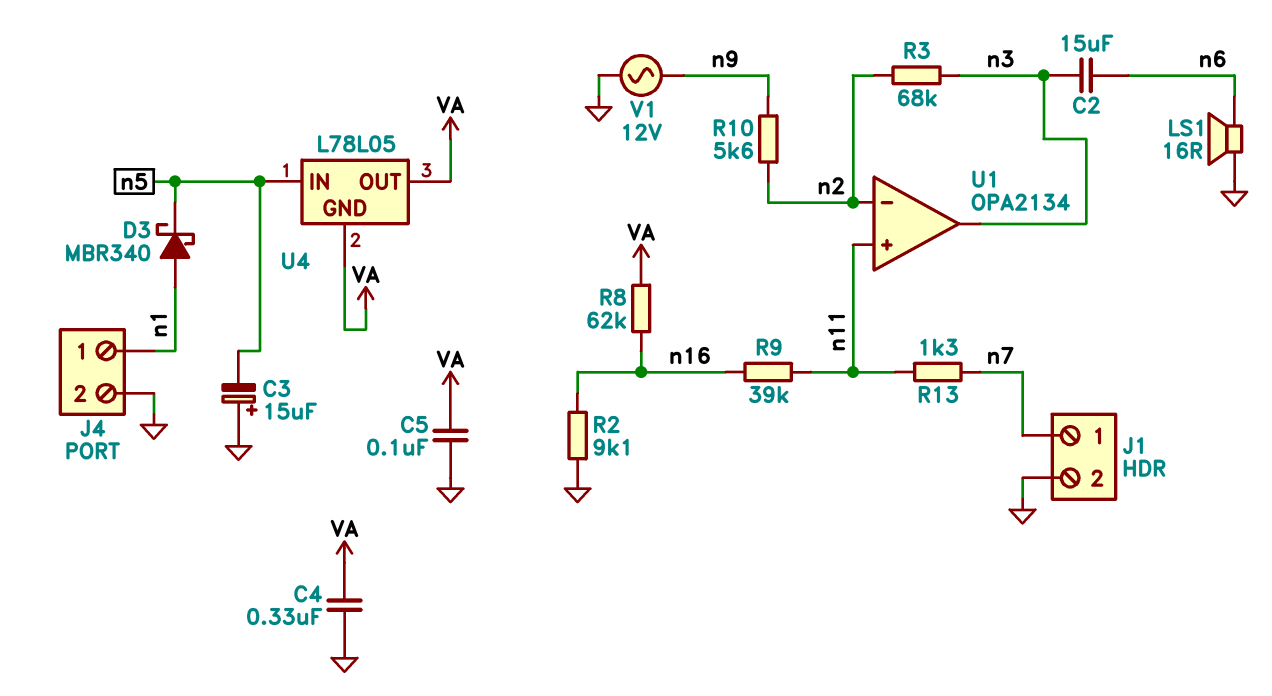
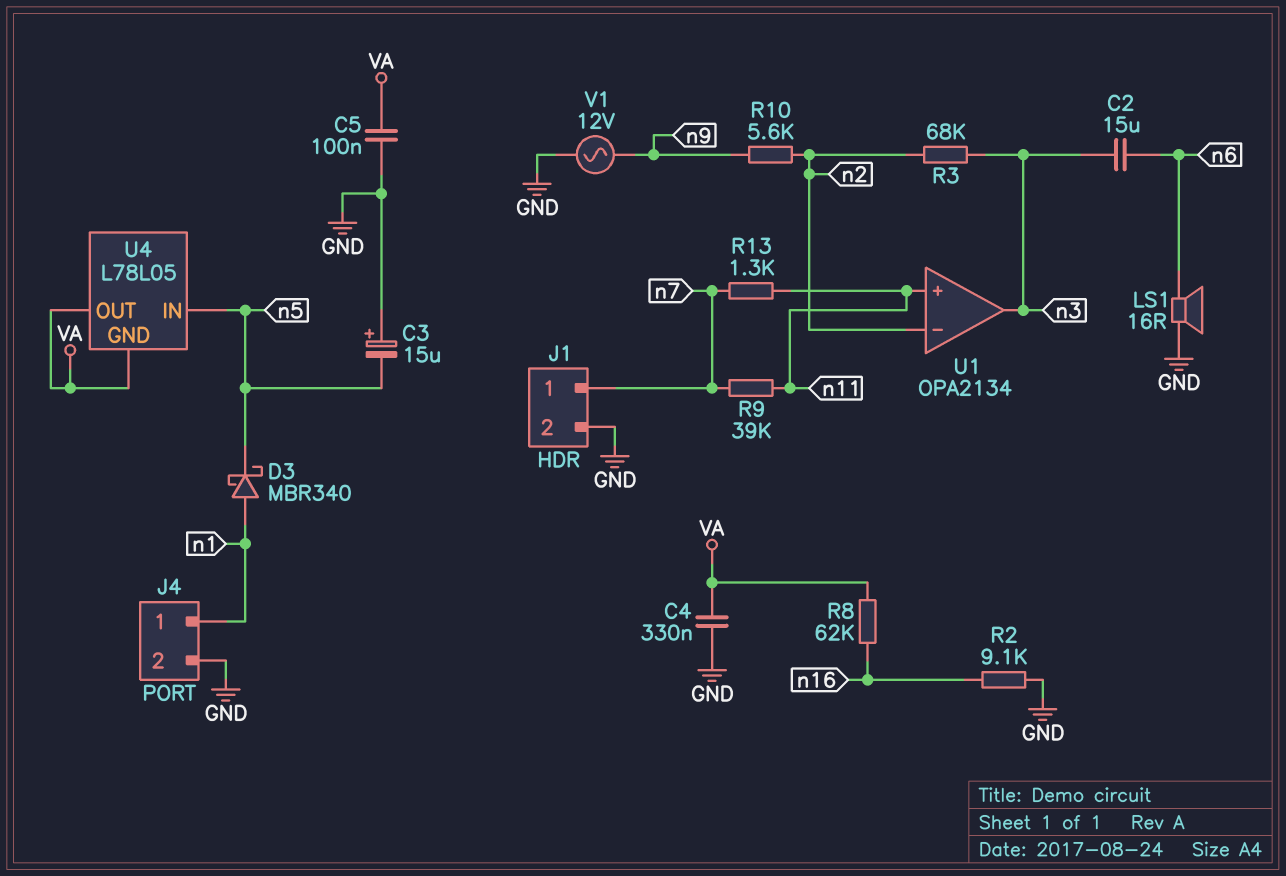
R9: 39k (n11, n16) -> 39k (n7, n11)

